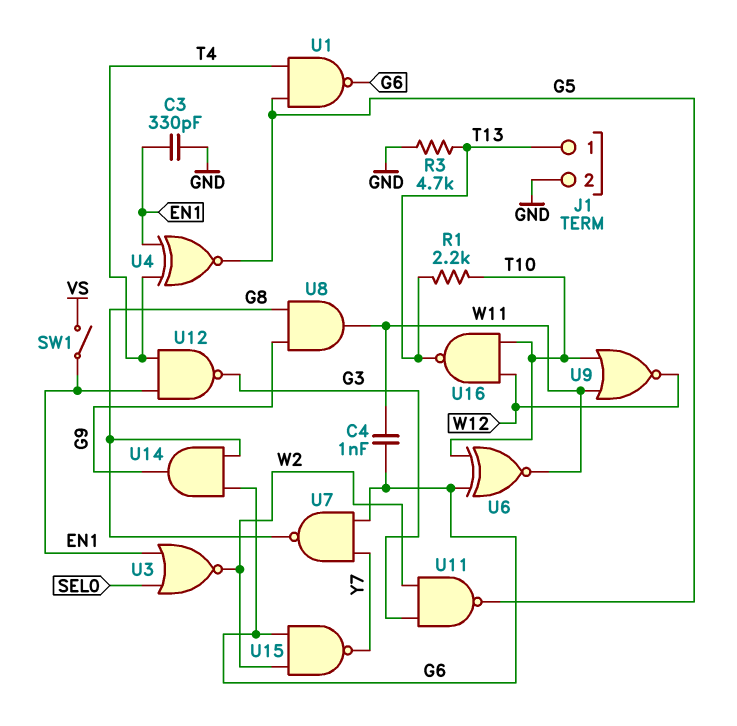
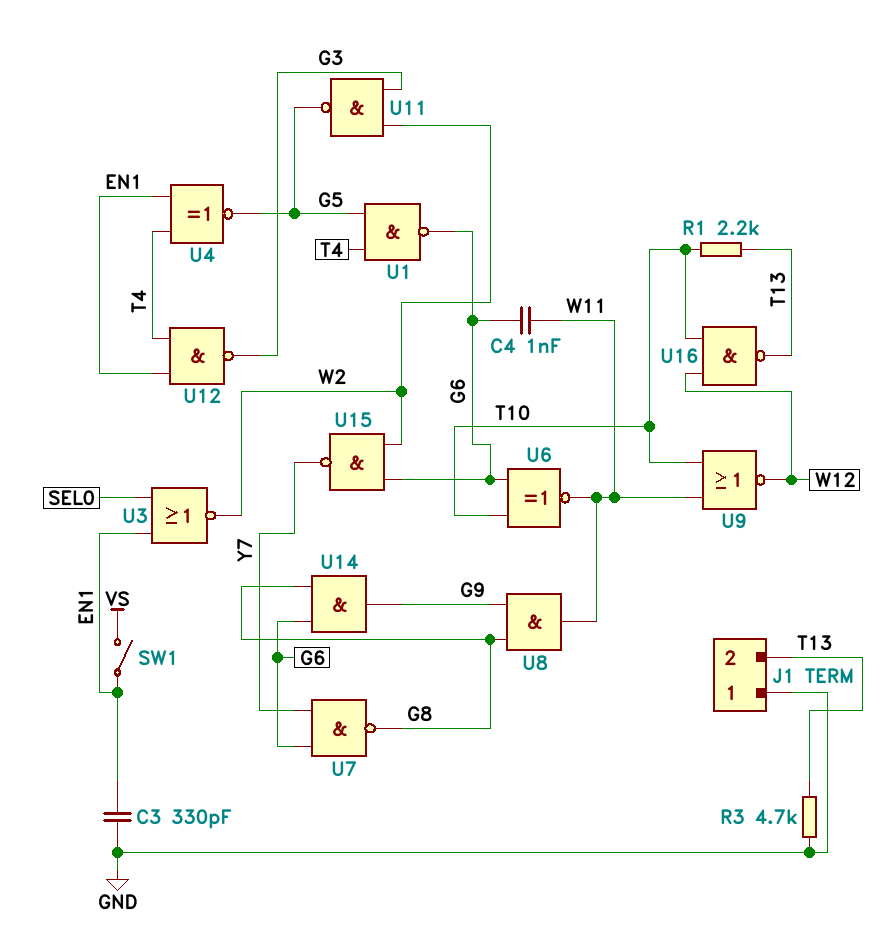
J1 pin 1: T13 -> GND
J1 pin 2: GND -> T13

